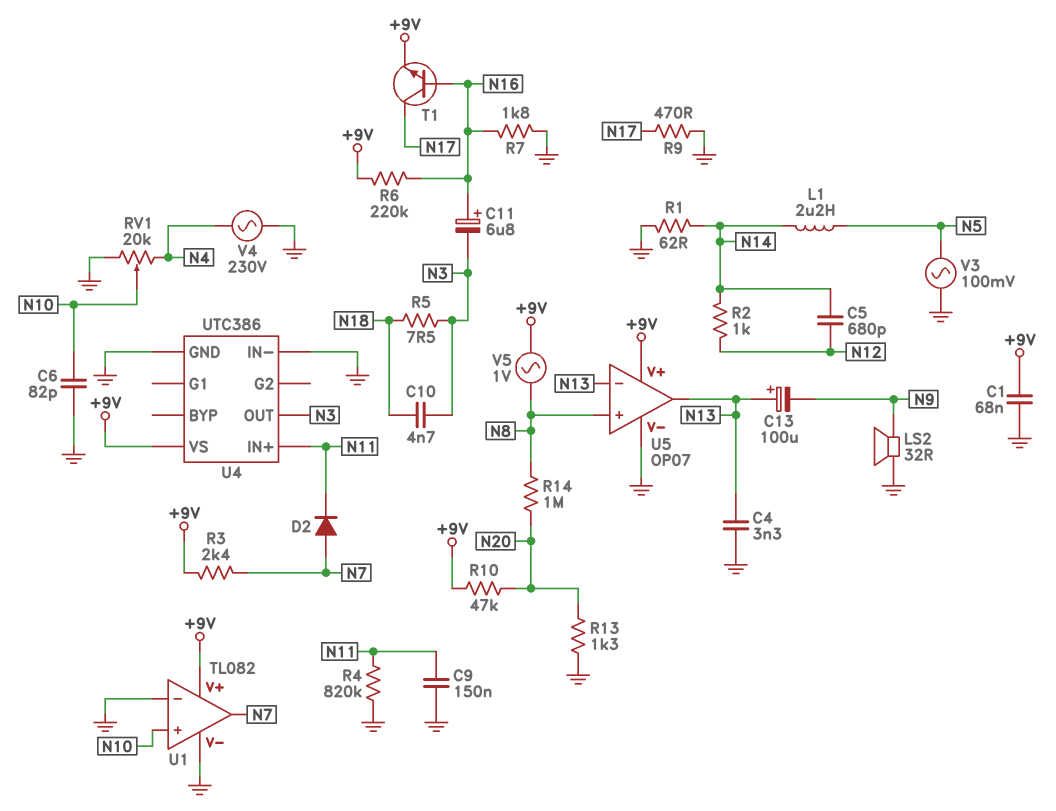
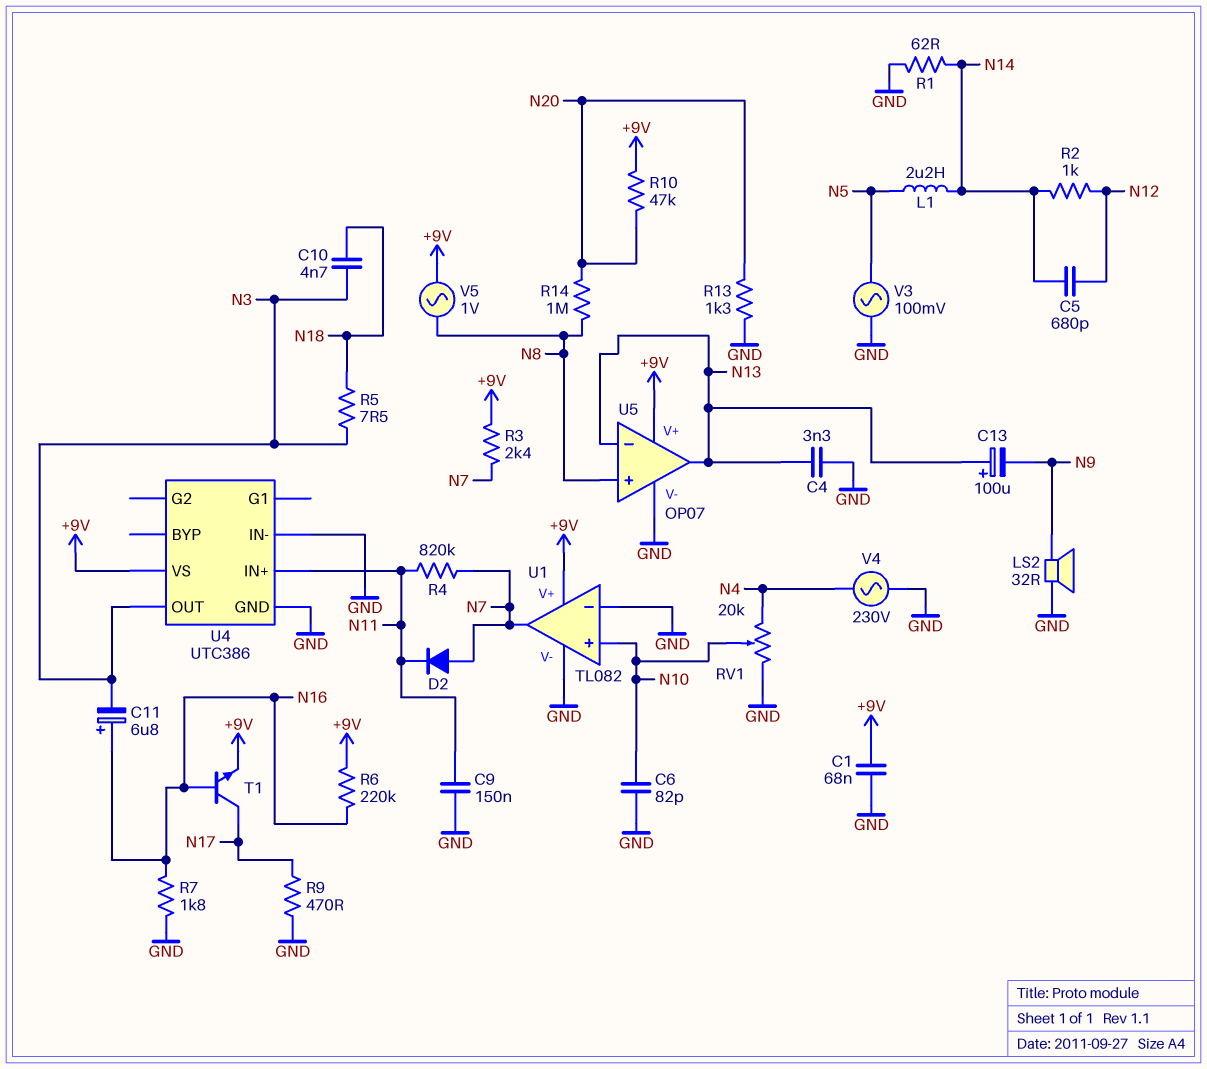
R4: 820k (GND, N11) -> 820k (N7, N11)

